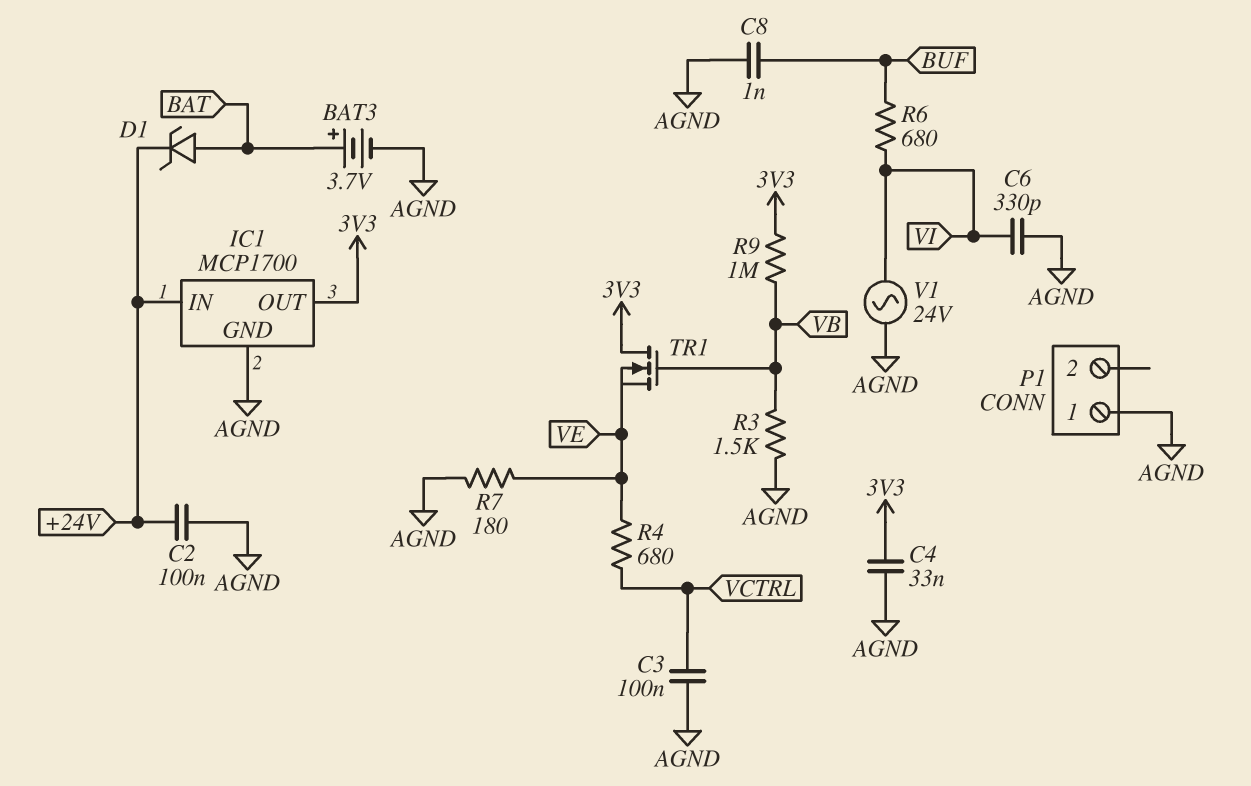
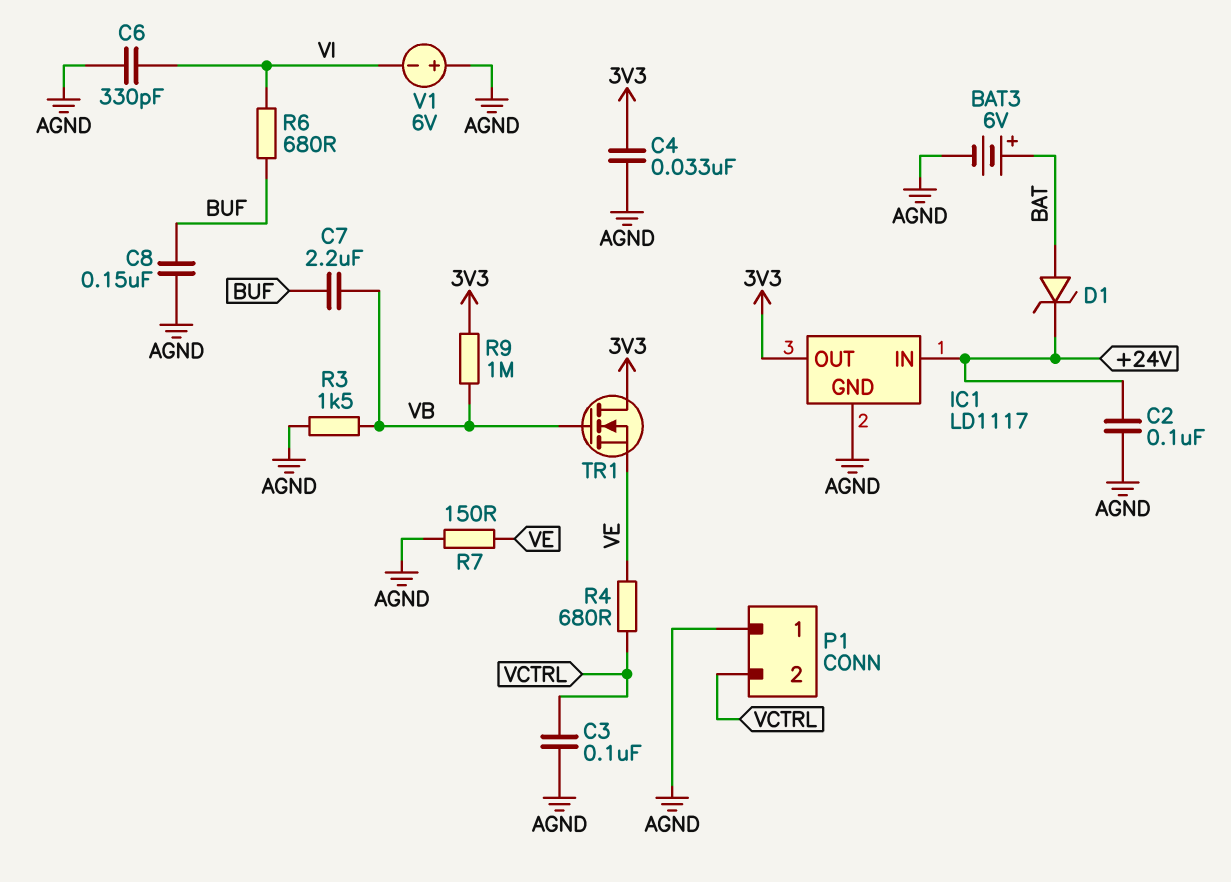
BAT3: 3.7V (plus BAT, minus AGND) -> 6V (plus BAT, minus AGND)
C7: none -> 2.2uF (BUF, VB)
C8: 1nF (AGND, BUF) -> 150nF (AGND, BUF)
IC1: MCP1700 -> LD1117
P1 pin 2: none -> VCTRL
R7: 180 (AGND, VE) -> 150 (AGND, VE)
V1: AC 24V (AGND, VI) -> 6V (plus AGND, minus VI)

